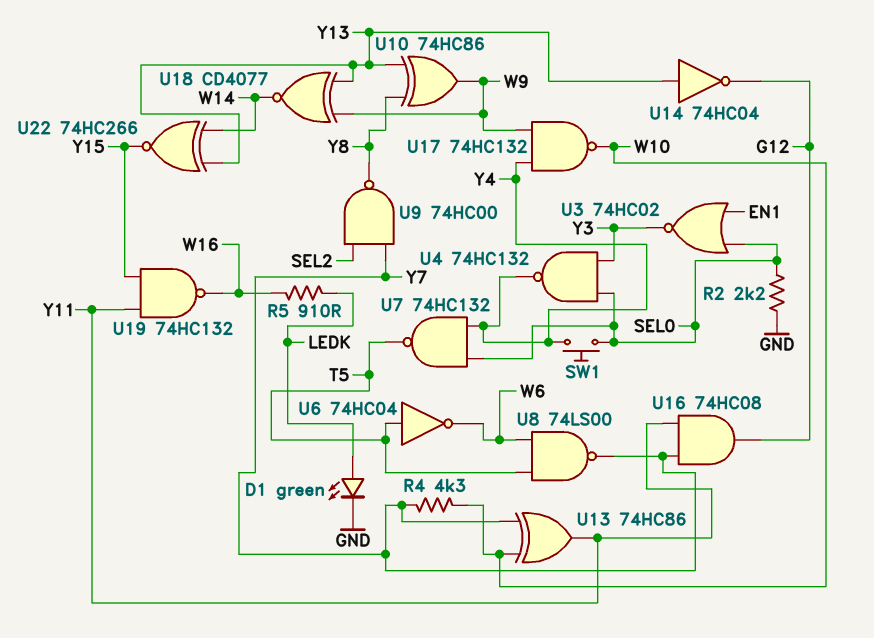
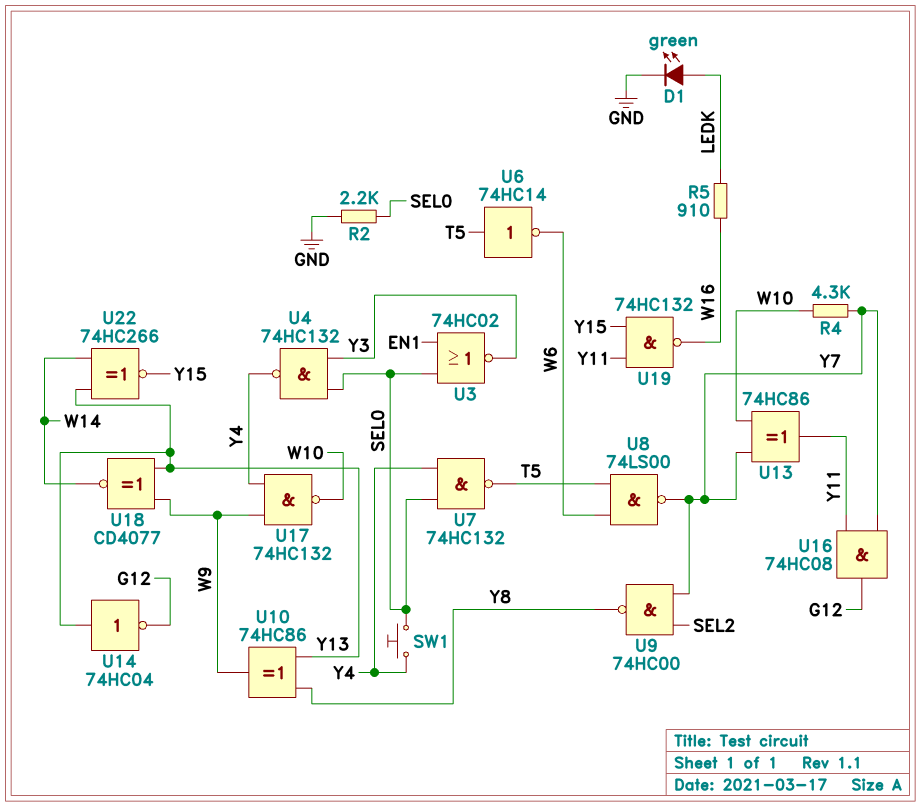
U6: NOT 74HC04 (in T5, out W6) -> NOT 74HC14 (in T5, out W6)

